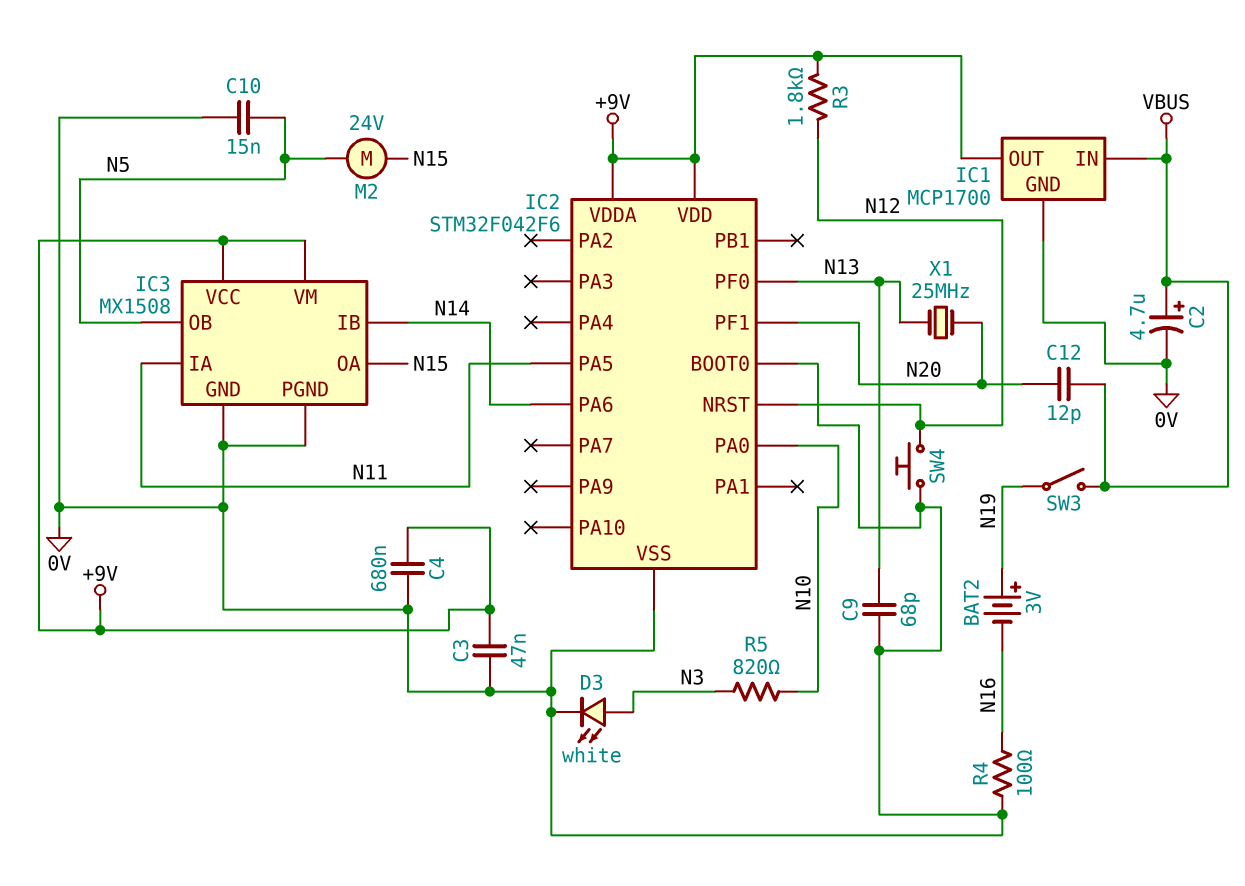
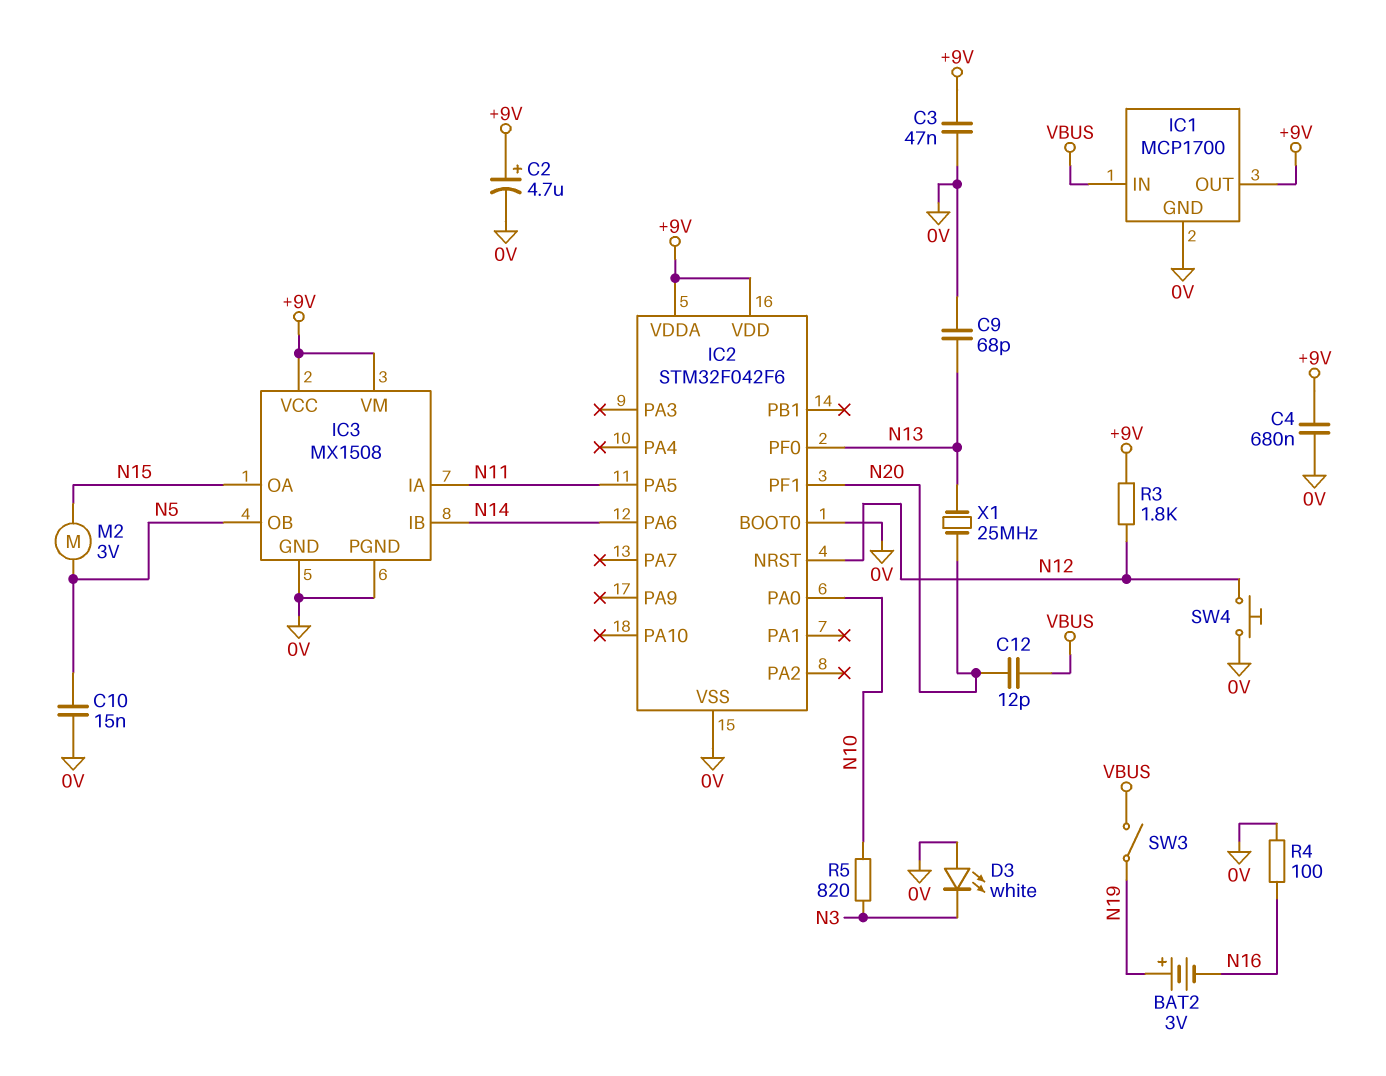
C2: 4.7uF (plus VBUS, minus 0V) -> 4.7uF (plus +9V, minus 0V)
D3: LED white (A N3, K 0V) -> LED white (A 0V, K N3)
M2: motor 24V (N5, N15) -> motor 3V (N5, N15)

